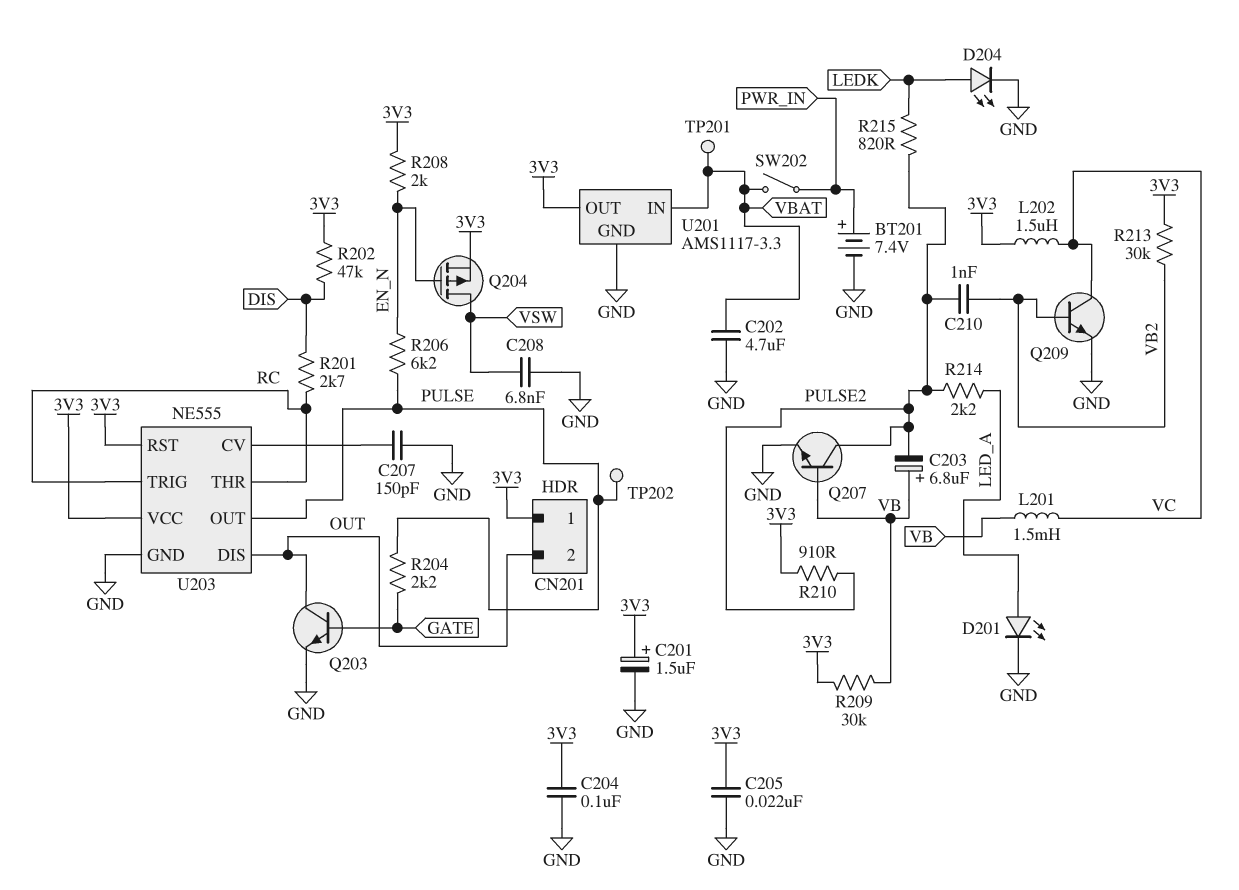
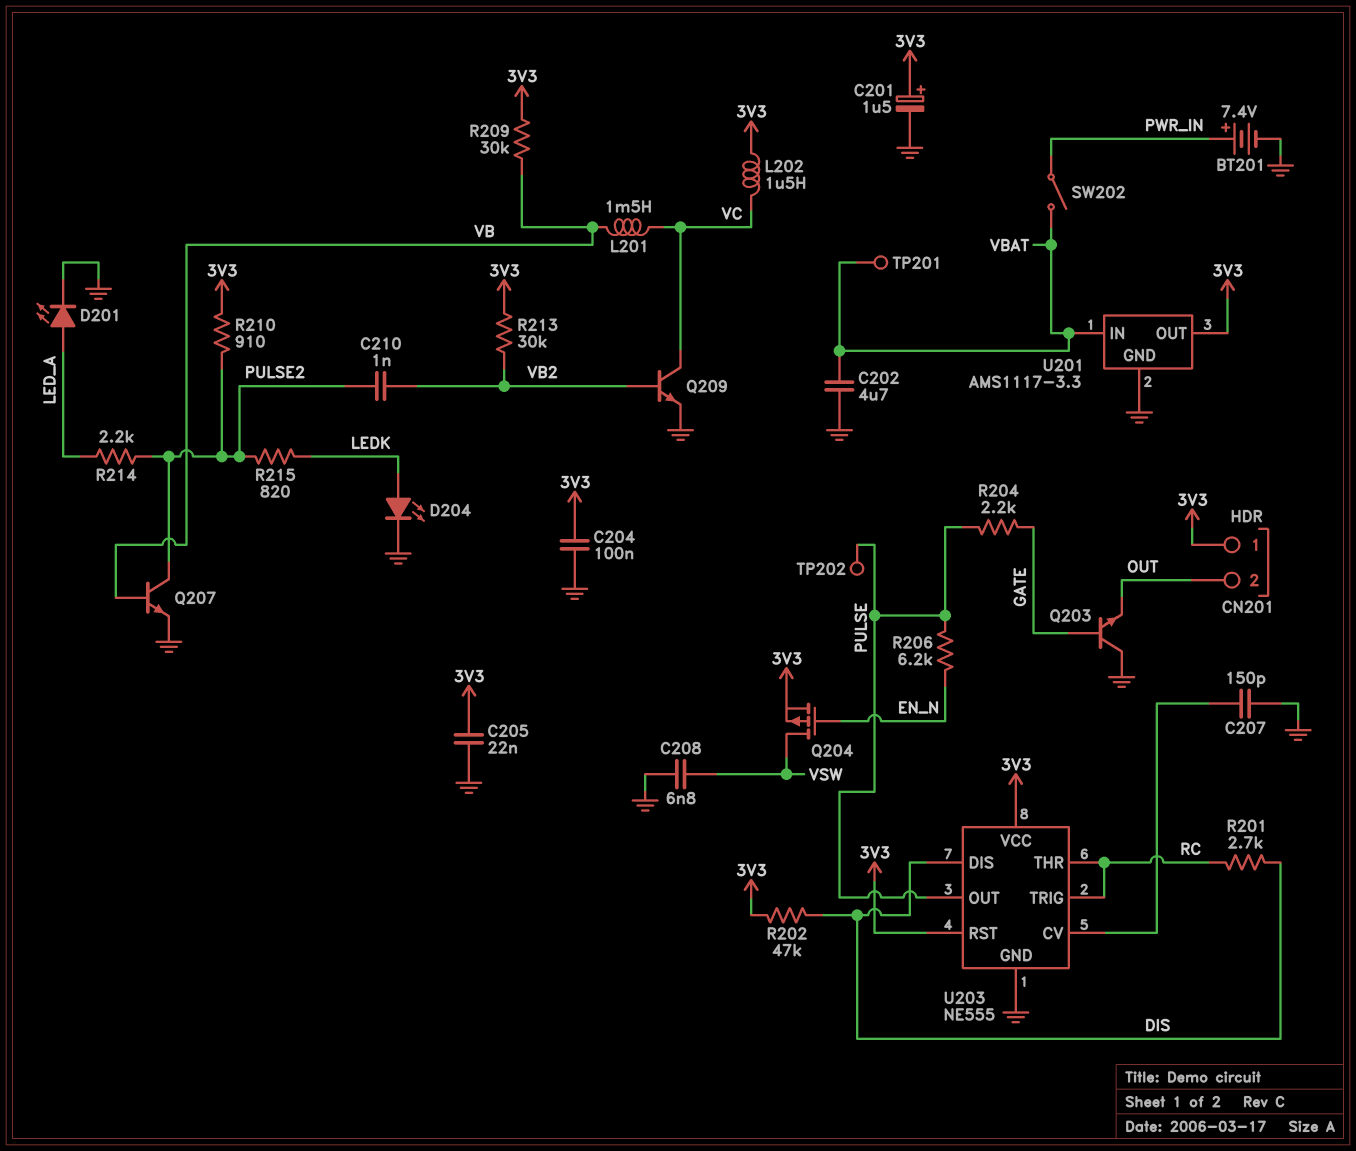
C203: 6.8uF (plus VB, minus PULSE2) -> none
Q203: NPN (B GATE, C OUT, E GND) -> NPN (B GATE, C GND, E OUT)
R208: 2k (3V3, EN_N) -> none
U203 pin DIS: OUT -> DIS

